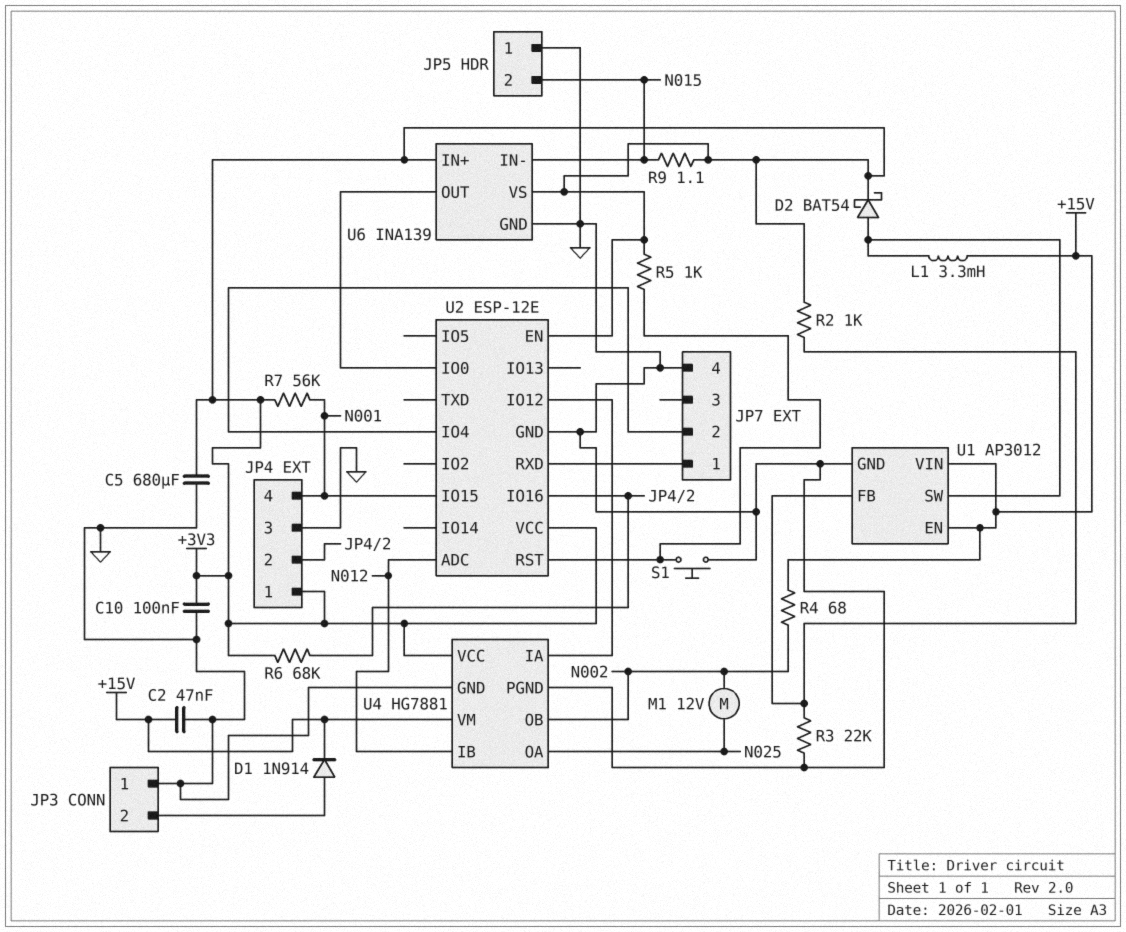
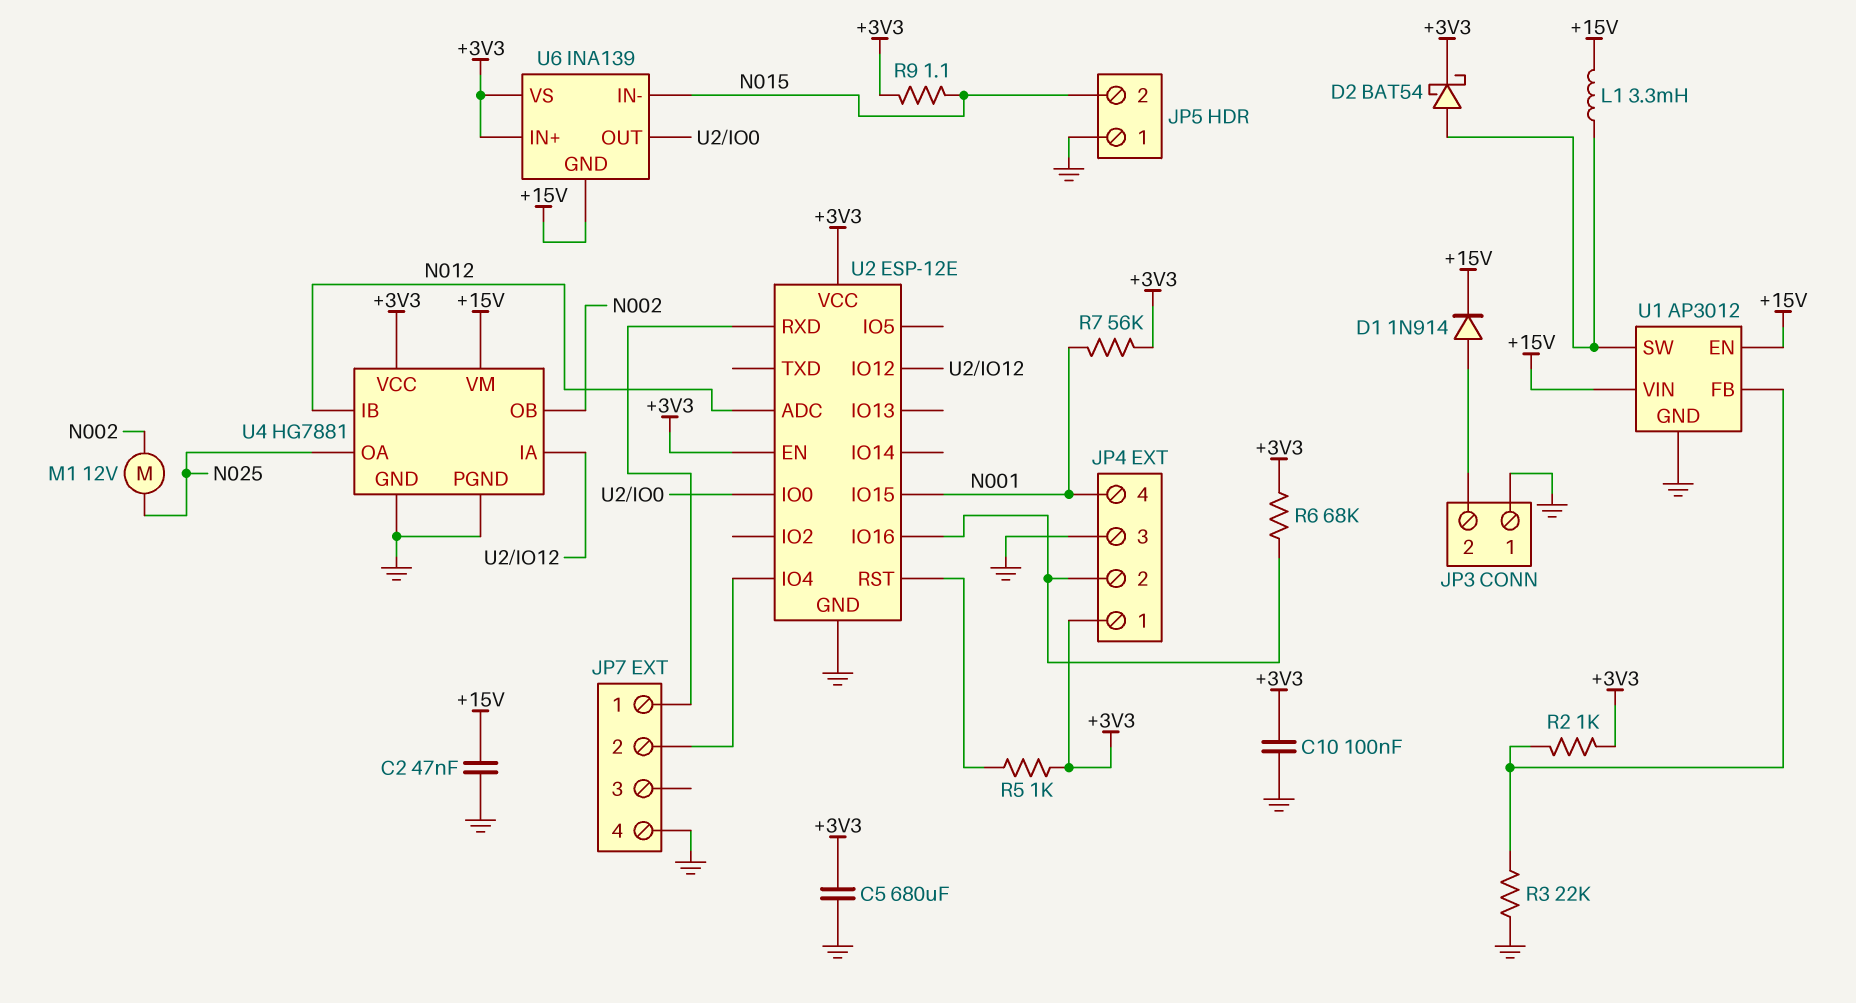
R4: 68 (+15V, N002) -> none
S1: button (GND, U2/RST) -> none
U6 pin GND: GND -> +15V

